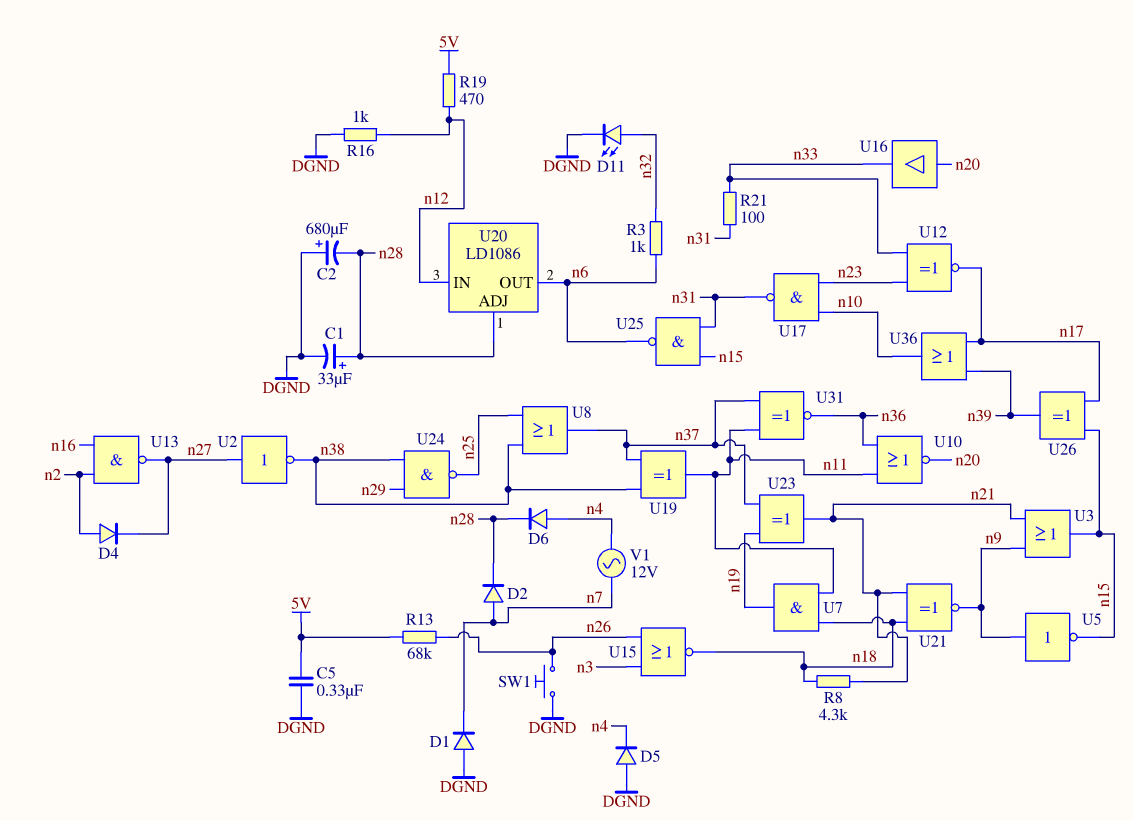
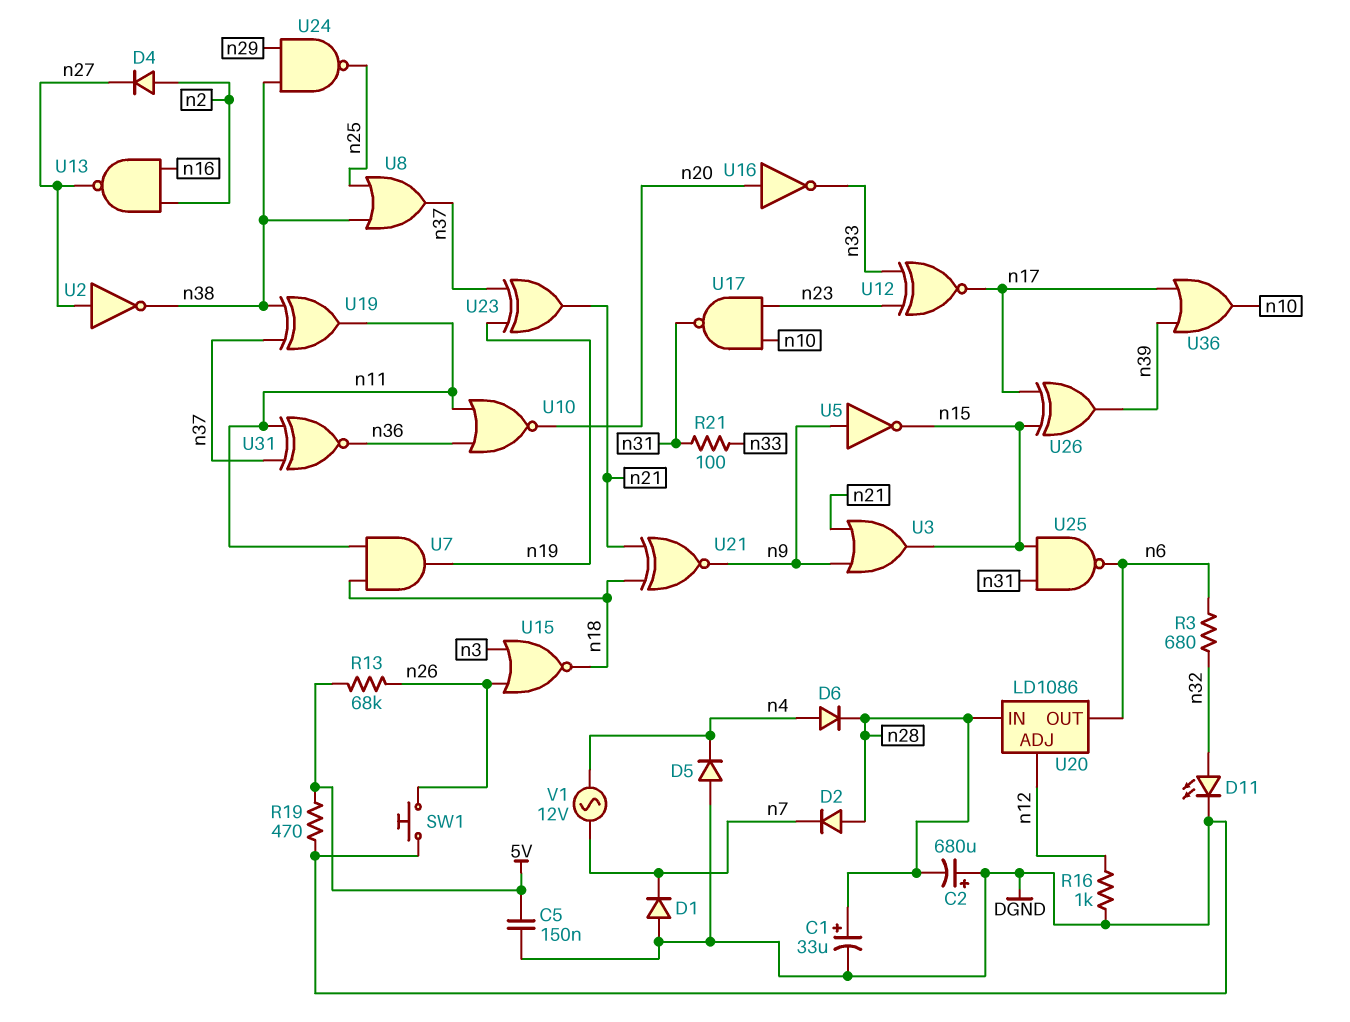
C5: 330nF (5V, DGND) -> 150nF (5V, DGND)
D2: diode (A n7, K n28) -> diode (A n28, K n7)
R3: 1k (n6, n32) -> 680 (n6, n32)
R8: 4.3k (n18, n21) -> none
R19: 470 (5V, n12) -> 470 (5V, DGND)
U16: buffer (in n20, out n33) -> NOT (in n20, out n33)
U20 pin ADJ: n28 -> n12
U20 pin IN: n12 -> n28

